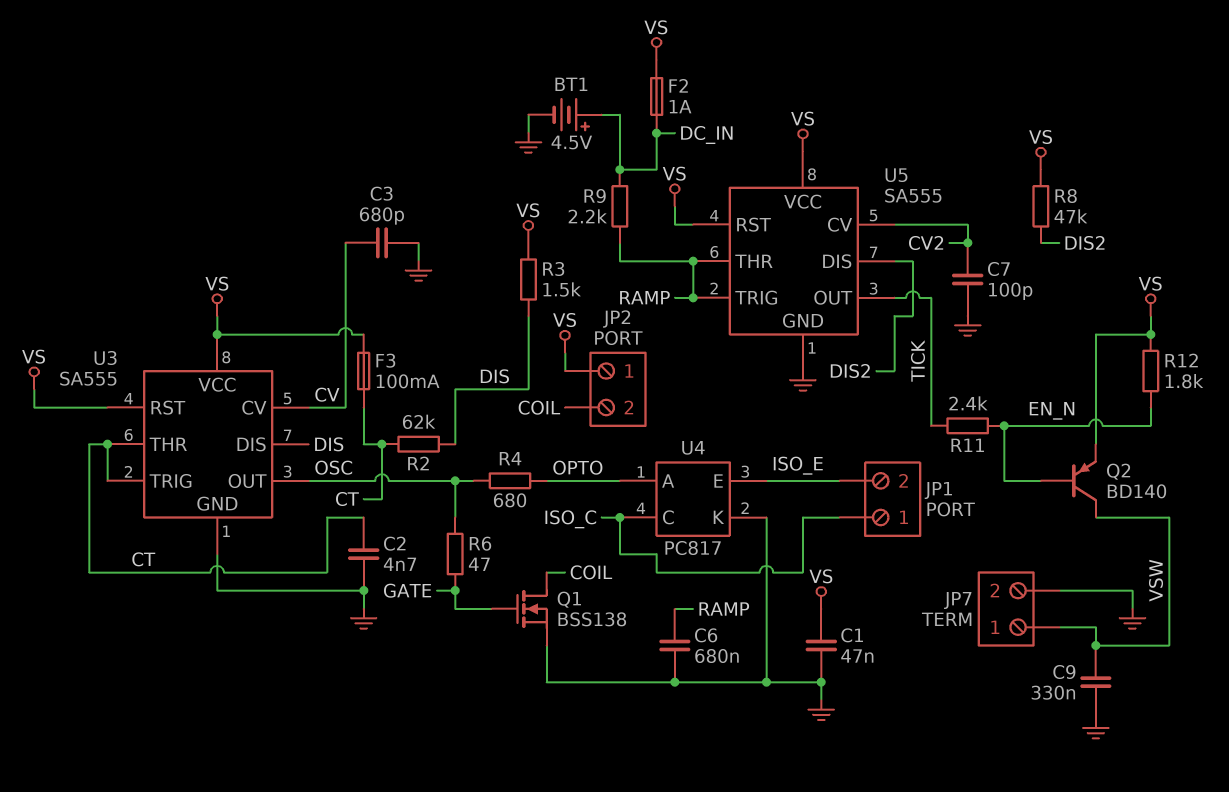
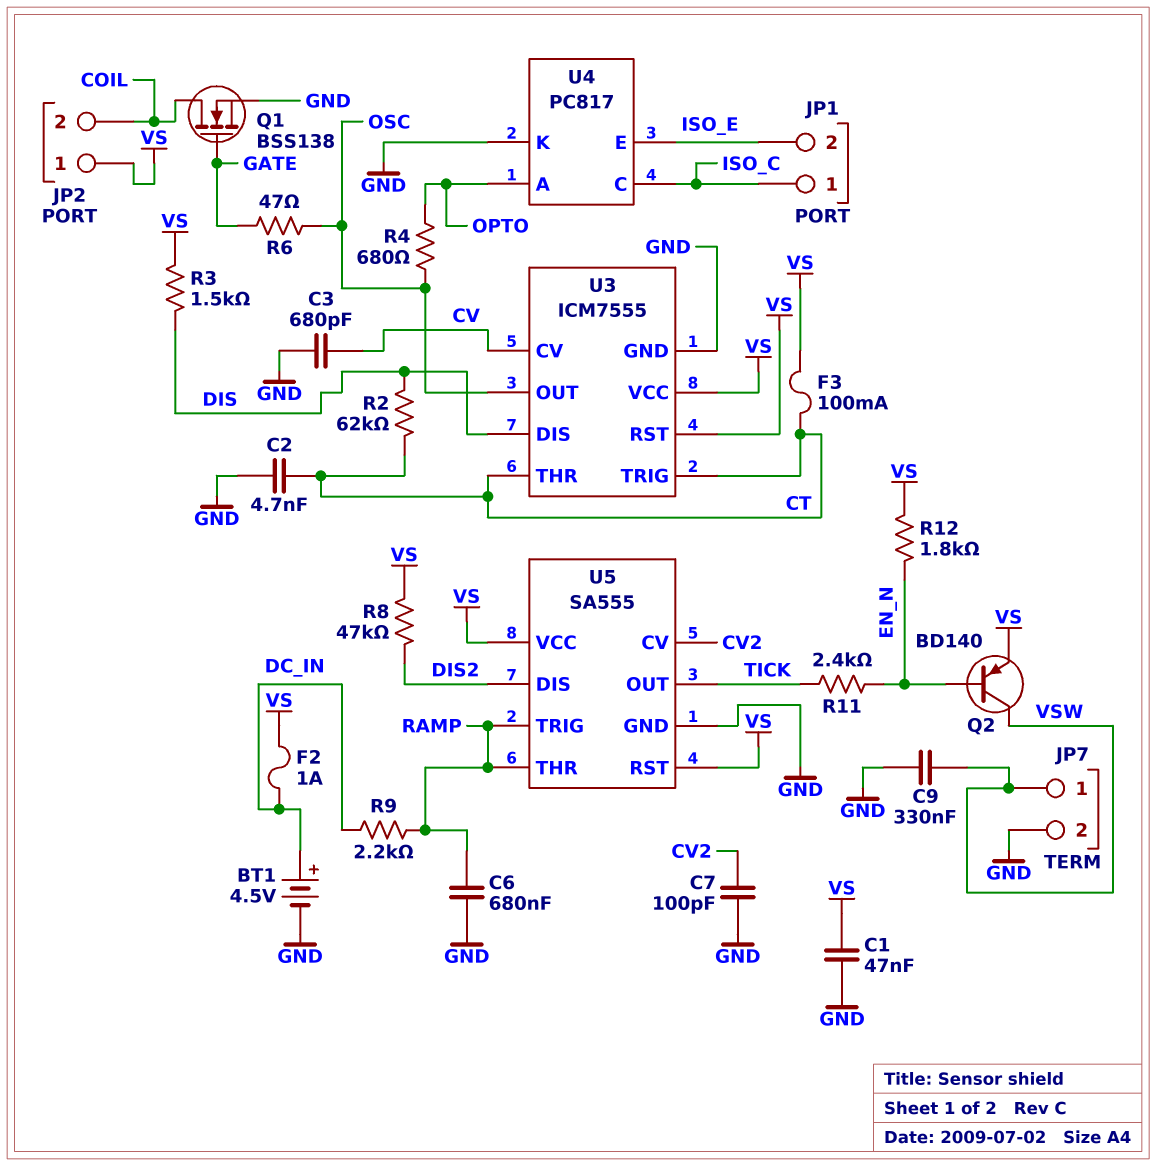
U3: SA555 -> ICM7555

